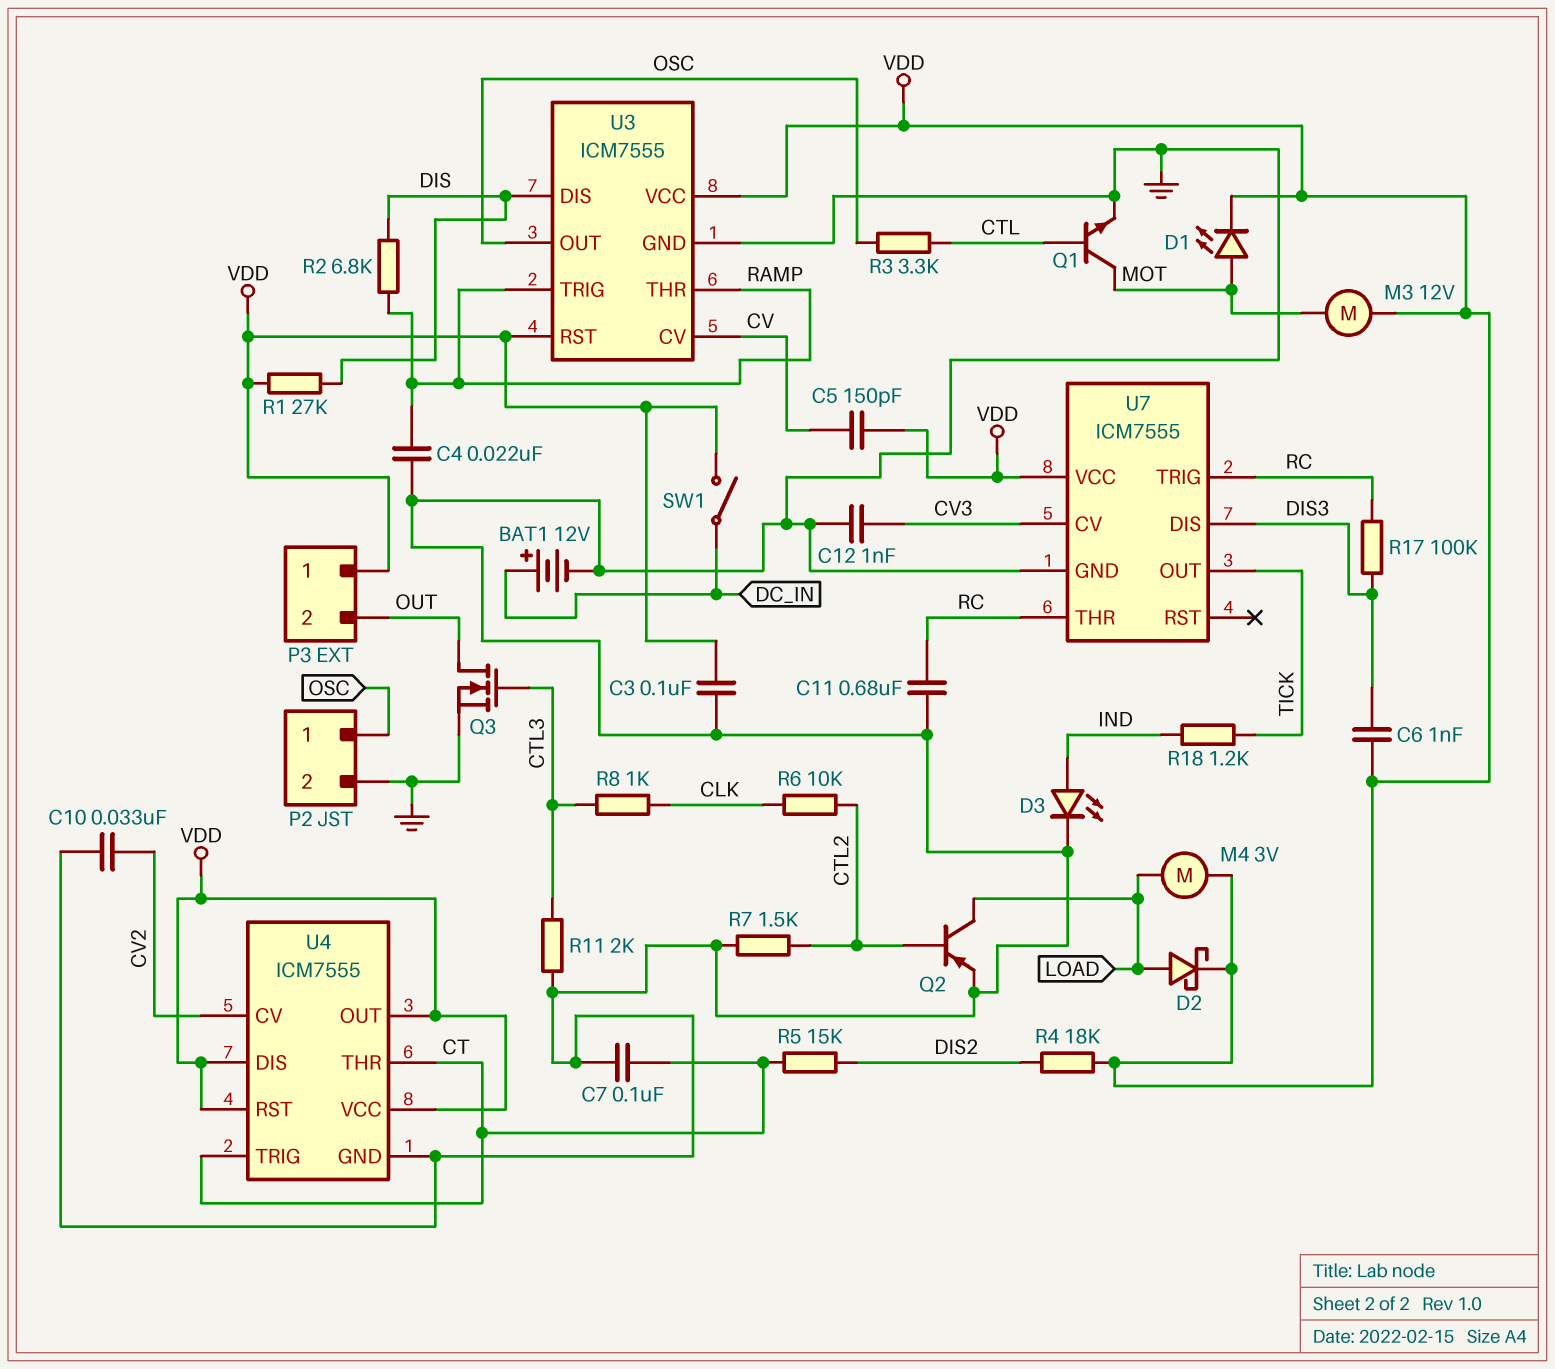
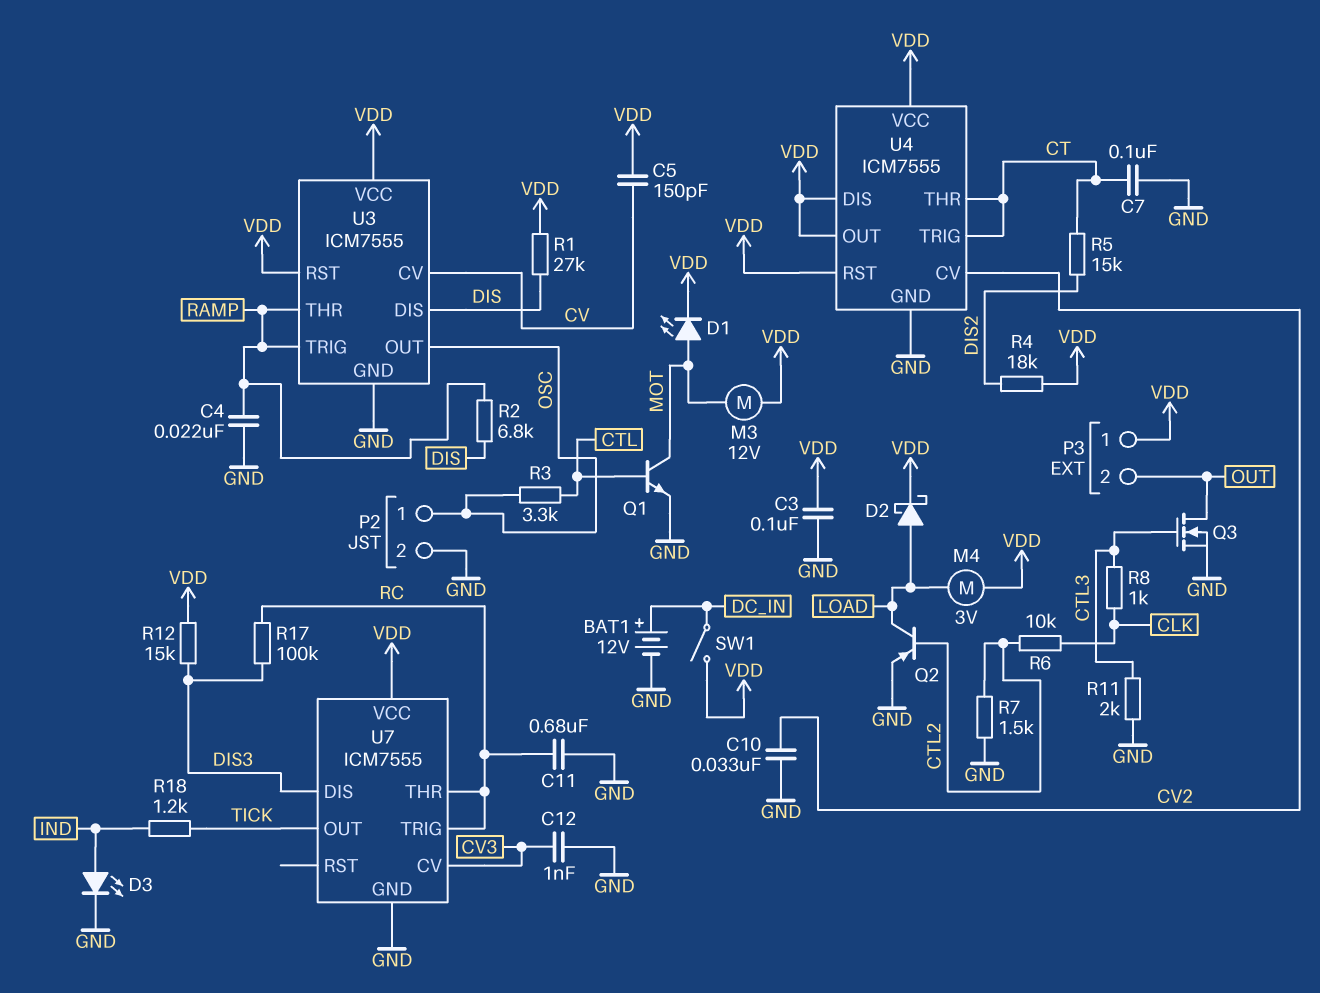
C6: 1nF (DIS3, VDD) -> none
R12: none -> 15k (DIS3, VDD)

